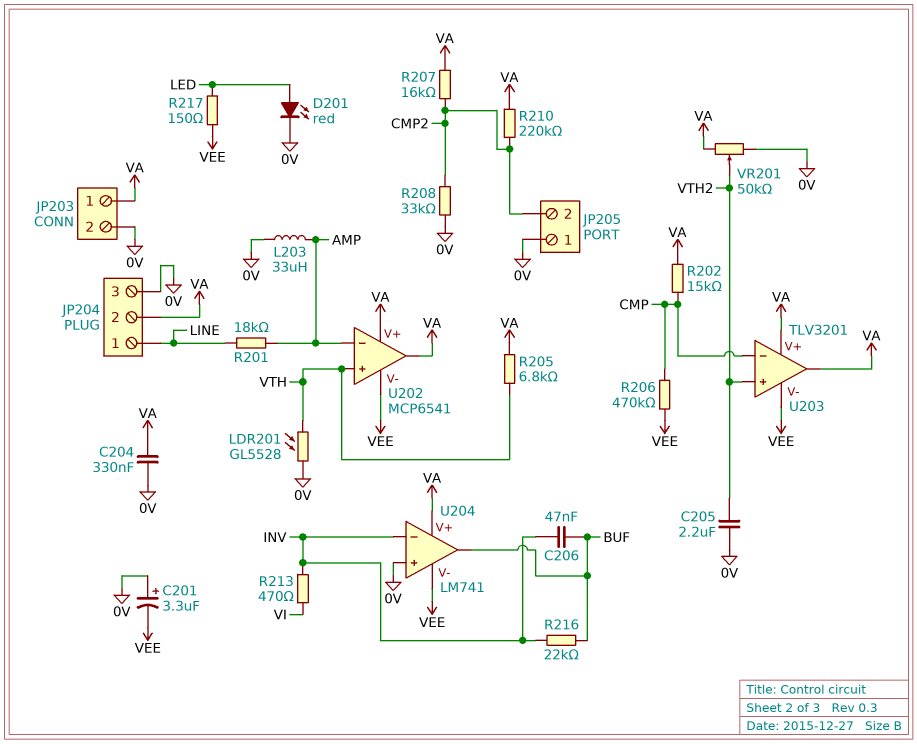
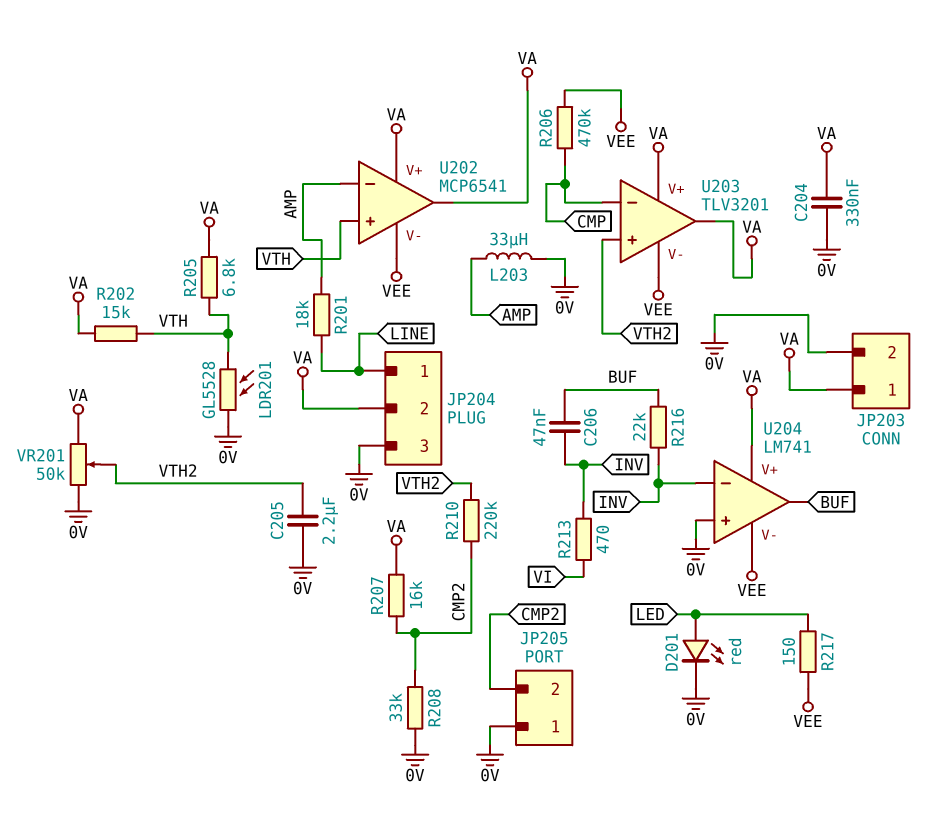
C201: 3.3uF (plus 0V, minus VEE) -> none
R202: 15k (CMP, VA) -> 15k (VA, VTH)
R210: 220k (CMP2, VA) -> 220k (CMP2, VTH2)

